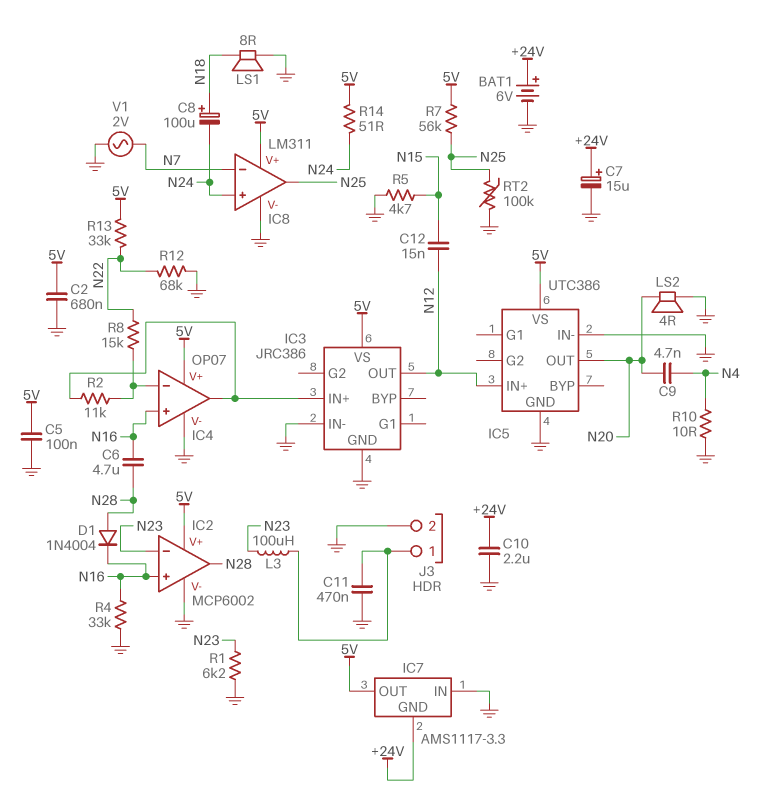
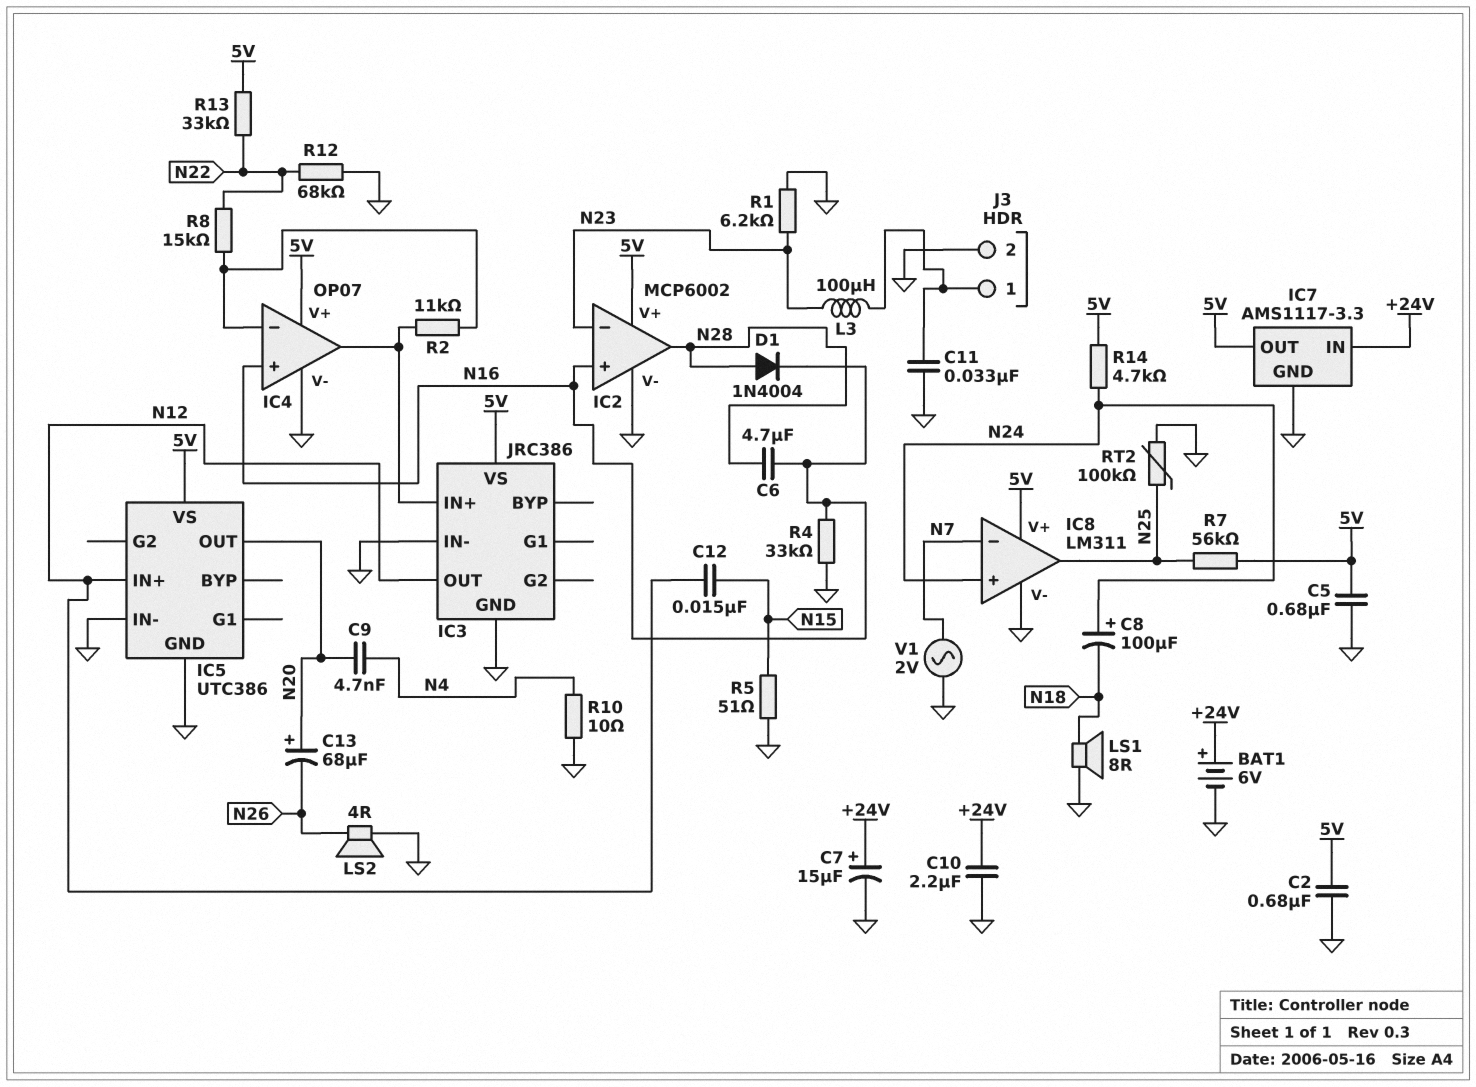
C5: 100nF (5V, GND) -> 680nF (5V, GND)
C8: 100uF (plus N18, minus N24) -> 100uF (plus N24, minus N18)
C11: 470nF (GND, J3/1) -> 33nF (GND, J3/1)
C13: none -> 68uF (plus N20, minus N26)
IC7 pin GND: +24V -> GND
IC7 pin IN: GND -> +24V
LS2: speaker 4R (GND, N20) -> speaker 4R (GND, N26)
R5: 4.7k (GND, N15) -> 51 (GND, N15)
R14: 51 (5V, N24) -> 4.7k (5V, N24)

